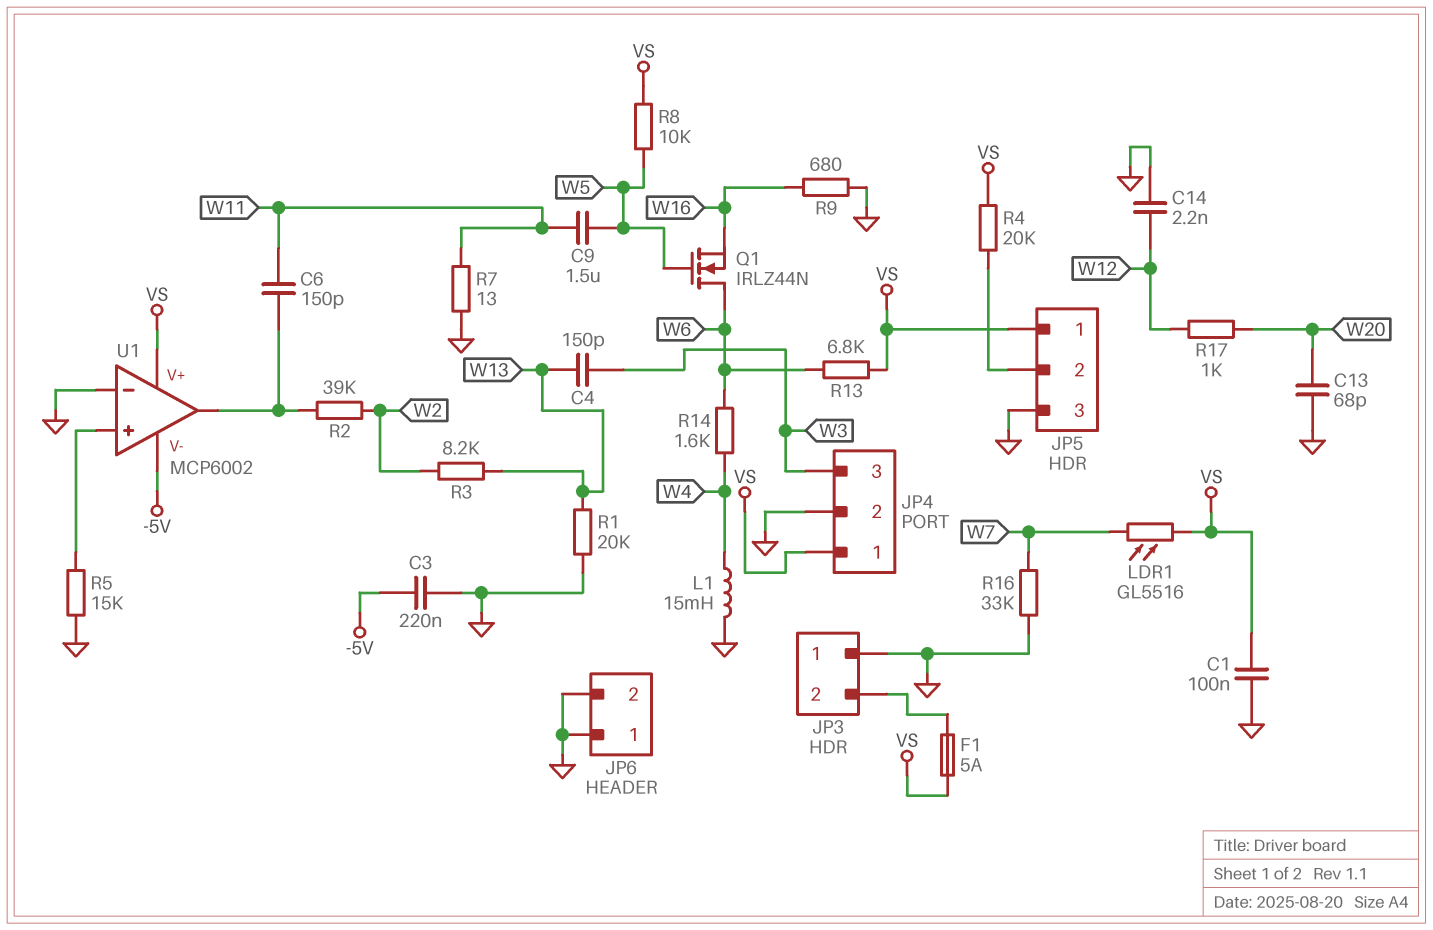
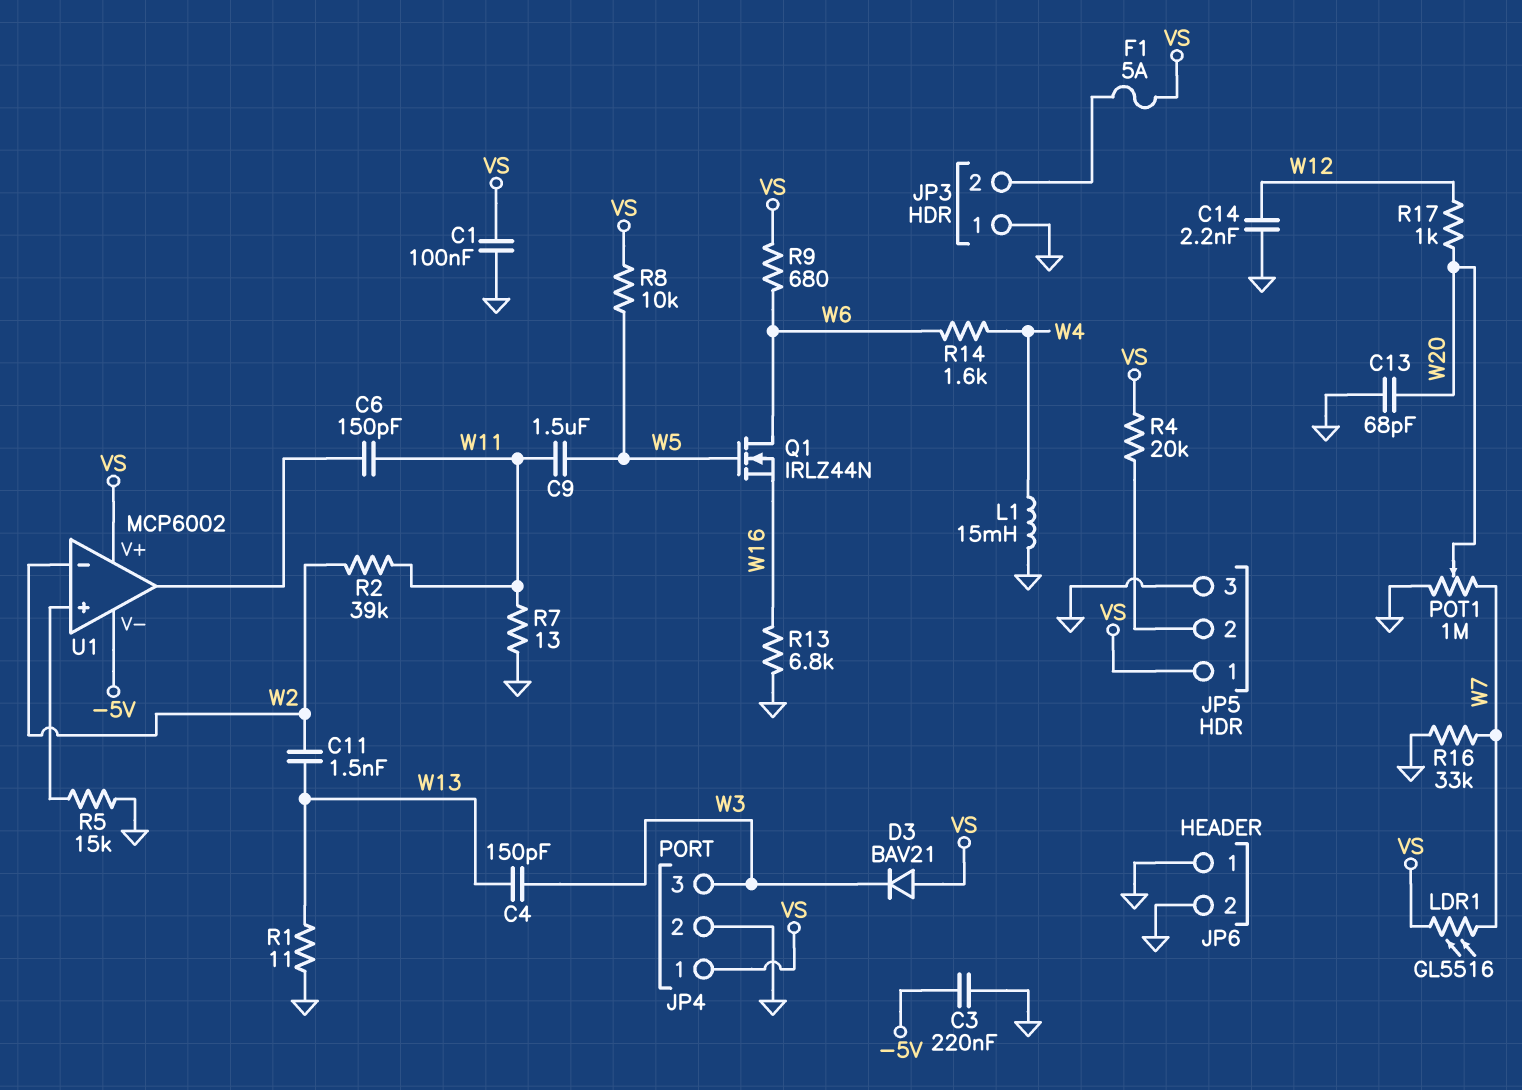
C11: none -> 1.5nF (W2, W13)
D3: none -> diode BAV21 (A VS, K W3)
POT1: none -> 1M (GND, W7, wiper W20)
R1: 20k (GND, W13) -> 11 (GND, W13)
R2: 39k (U1/out, W2) -> 39k (W2, W11)
R3: 8.2k (W2, W13) -> none
R9: 680 (GND, W16) -> 680 (VS, W6)
R13: 6.8k (VS, W6) -> 6.8k (GND, W16)
U1 pin in-: GND -> W2

